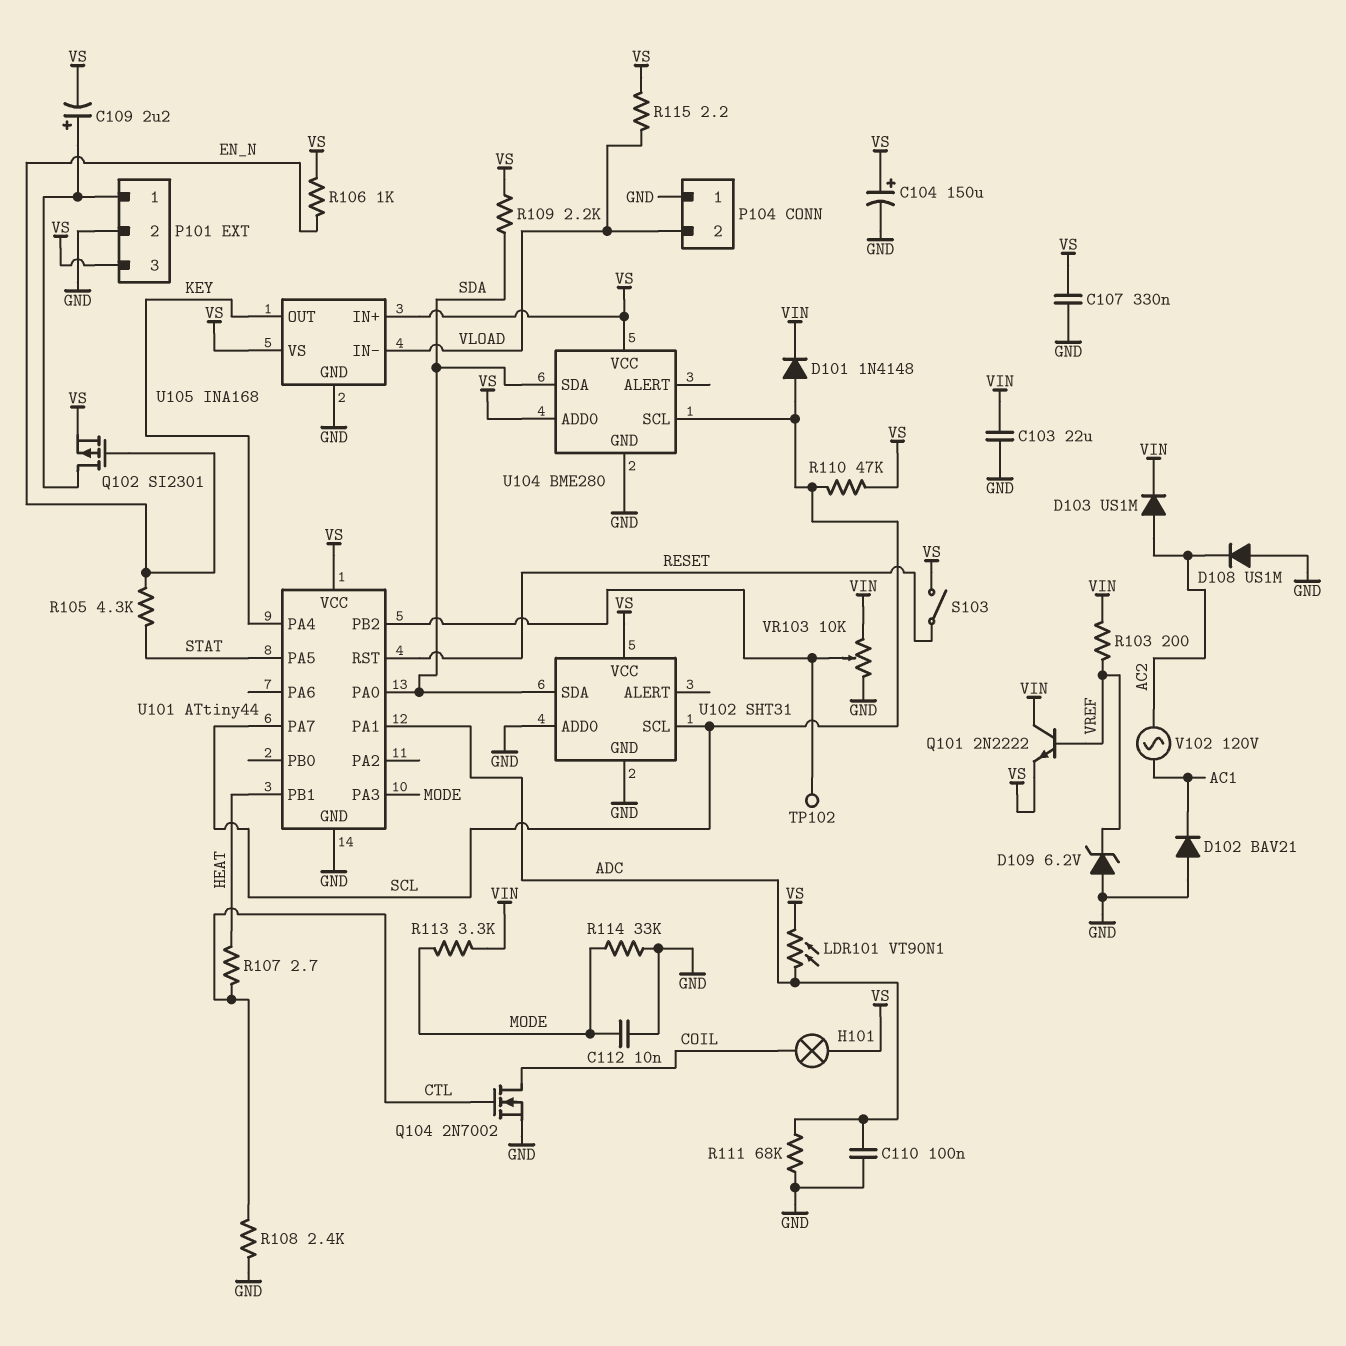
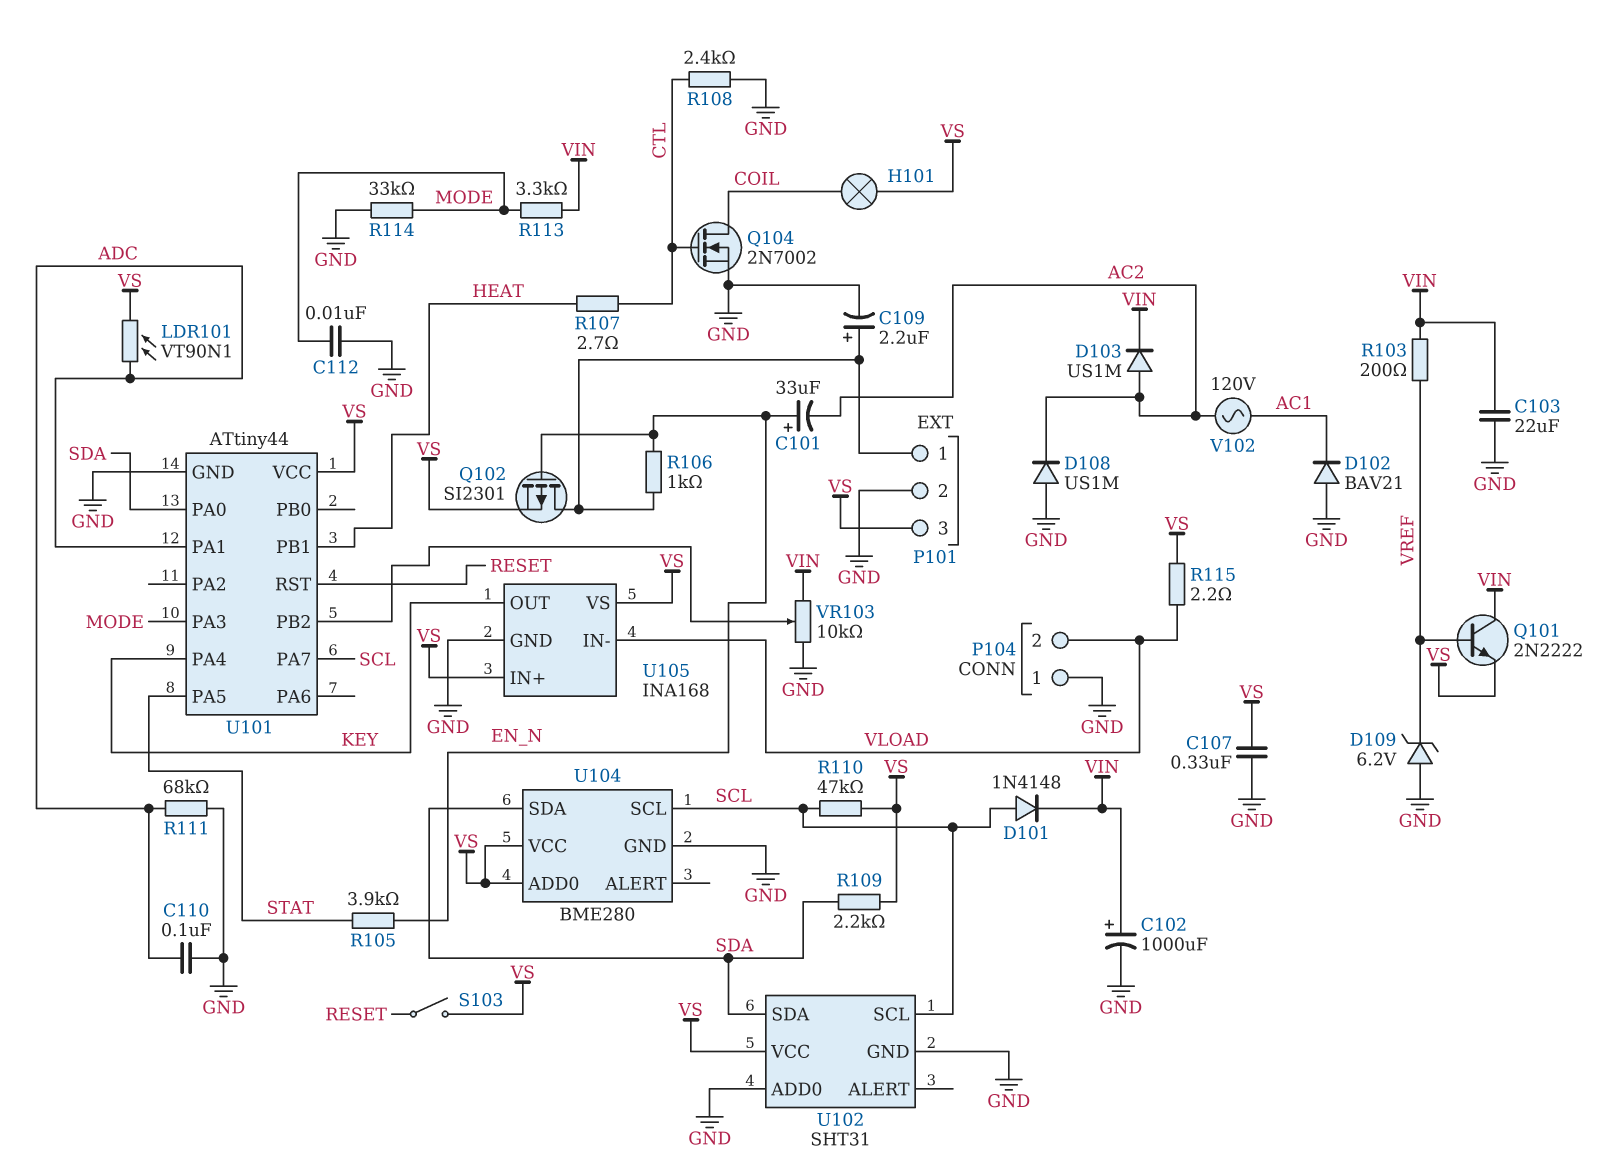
C101: none -> 33uF (plus EN_N, minus AC2)
C102: none -> 1000uF (plus VIN, minus GND)
C104: 150uF (plus VS, minus GND) -> none
C109: 2.2uF (plus P101/1, minus VS) -> 2.2uF (plus P101/1, minus GND)
R105: 4.3k (EN_N, STAT) -> 3.9k (EN_N, STAT)
R106: 1k (EN_N, VS) -> 1k (EN_N, P101/1)
TP102: test point (U101/PB2) -> none

